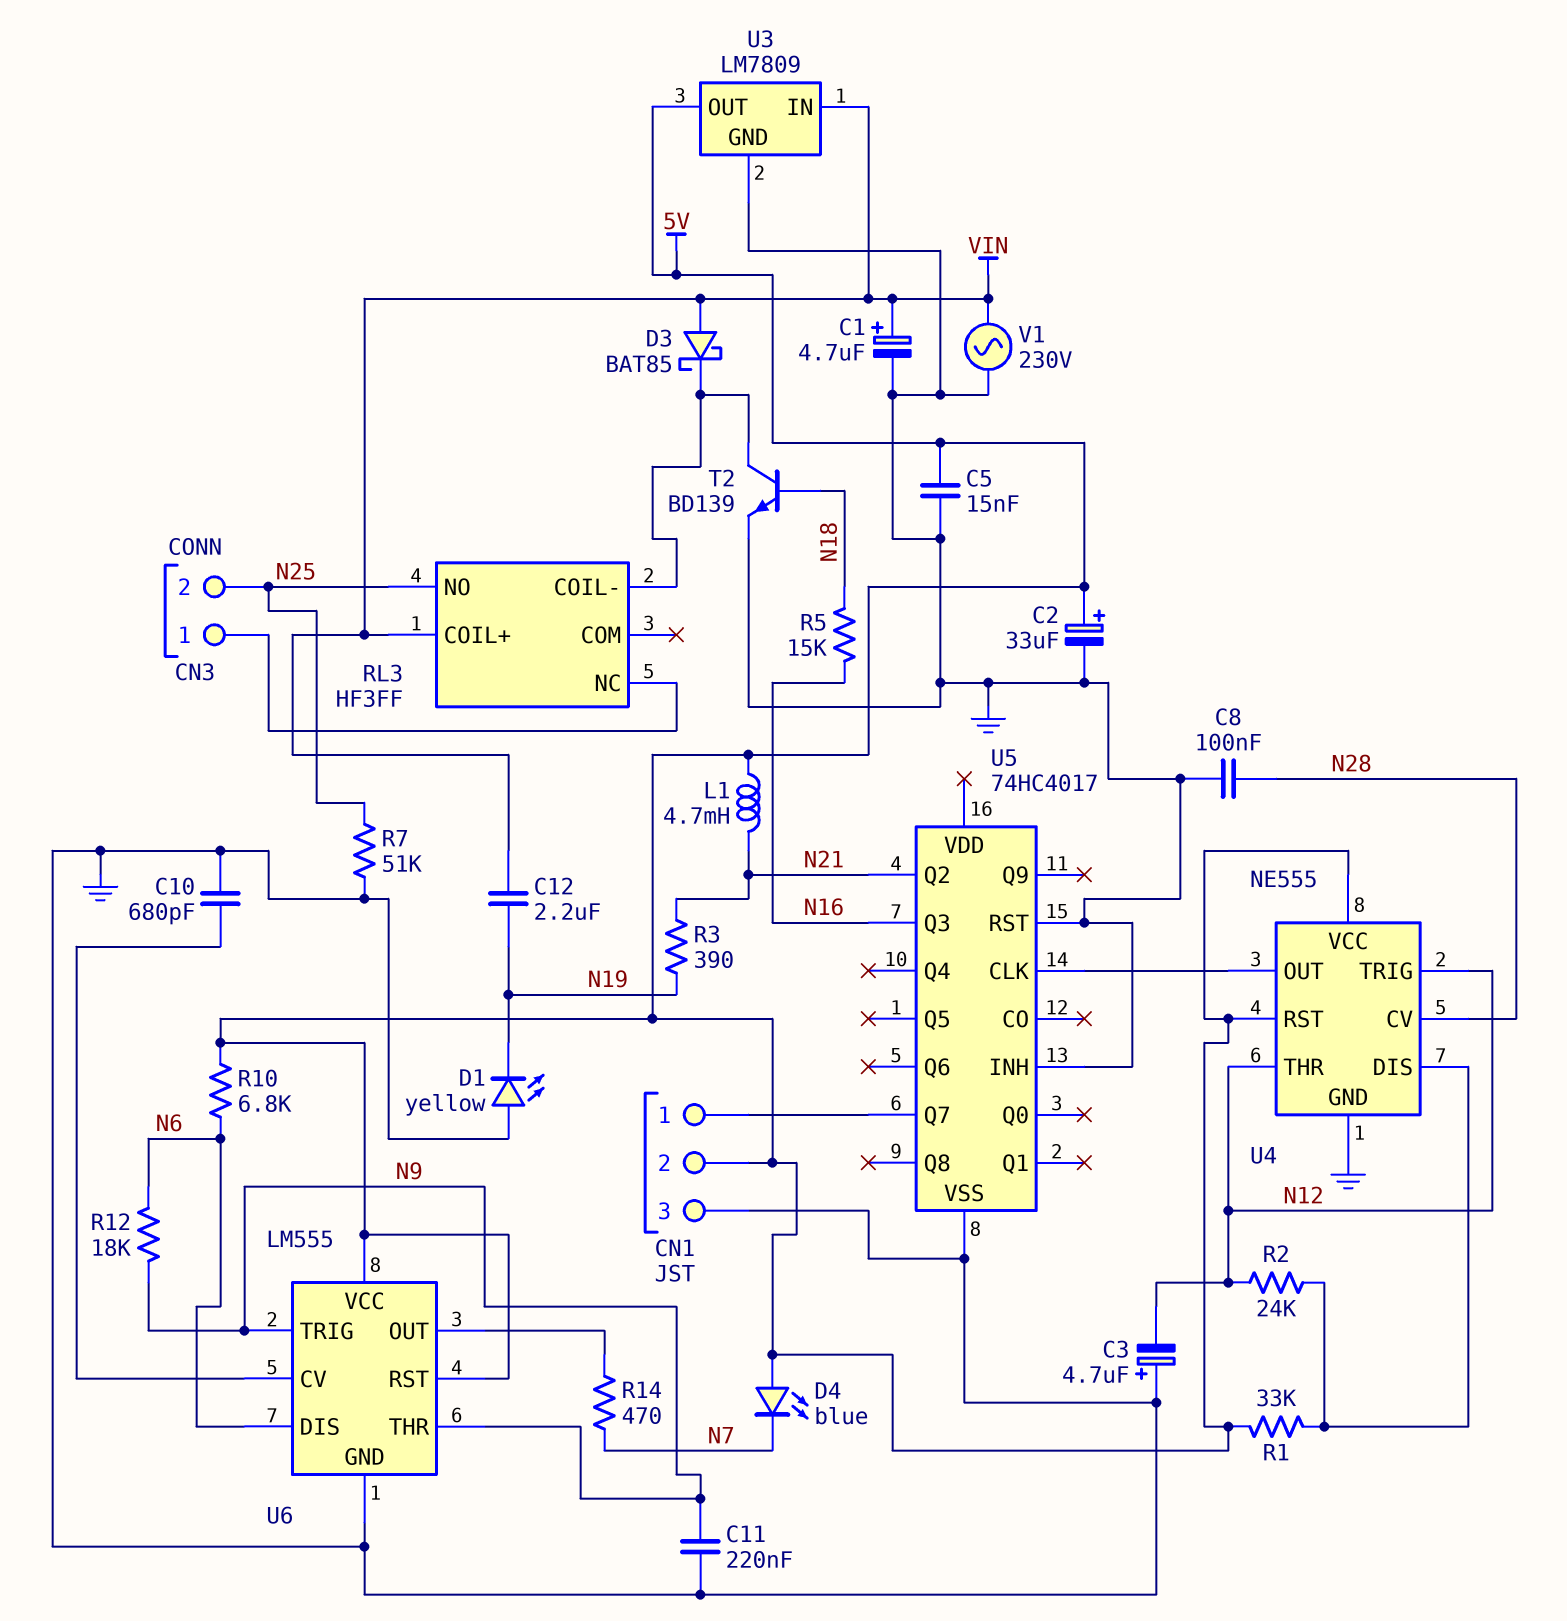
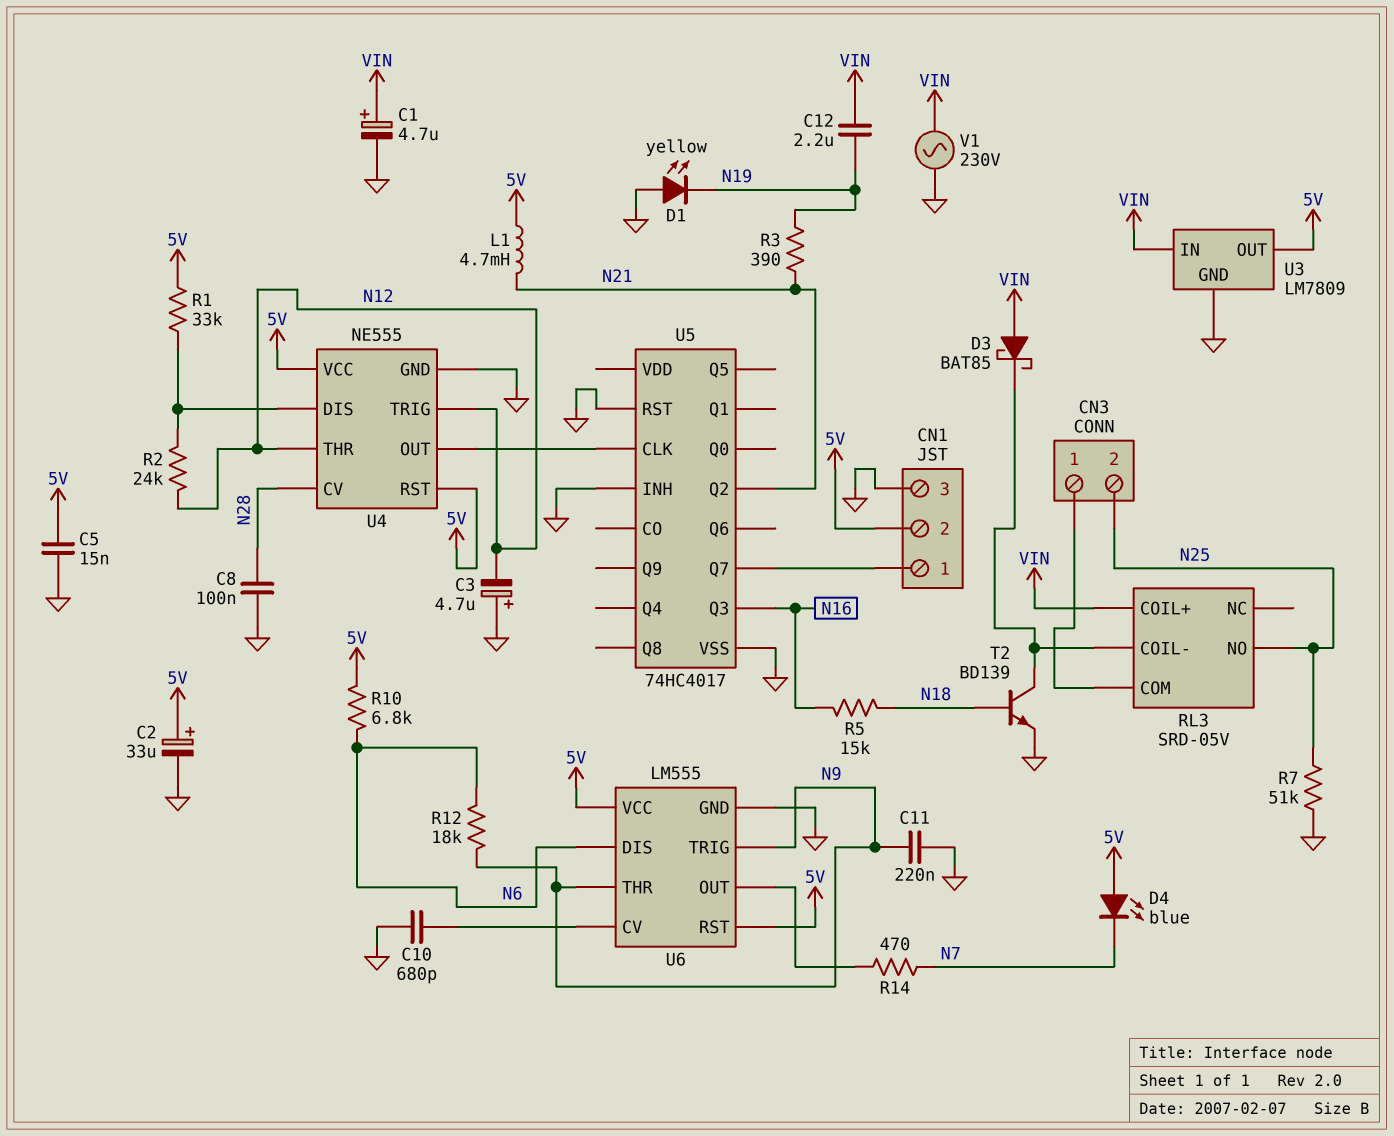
RL3: HF3FF -> SRD-05V
RL3 pin COM: none -> CN3/1
RL3 pin NC: CN3/1 -> none

